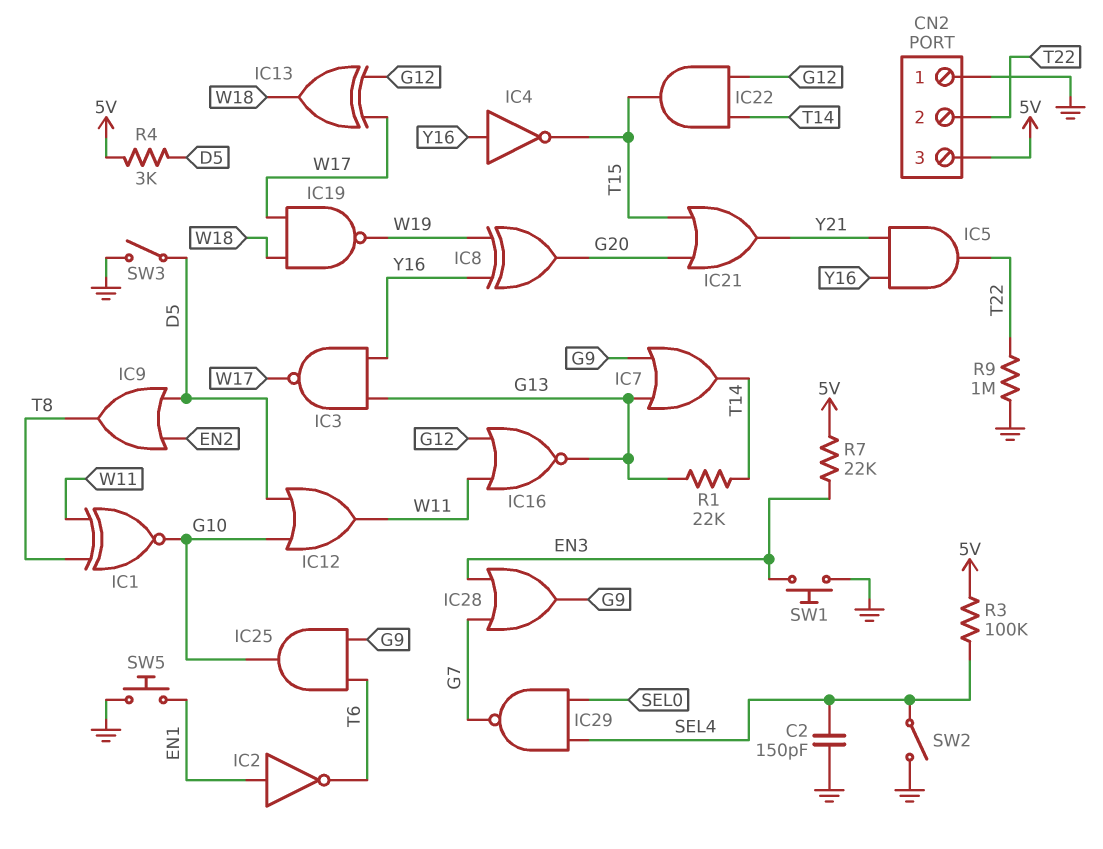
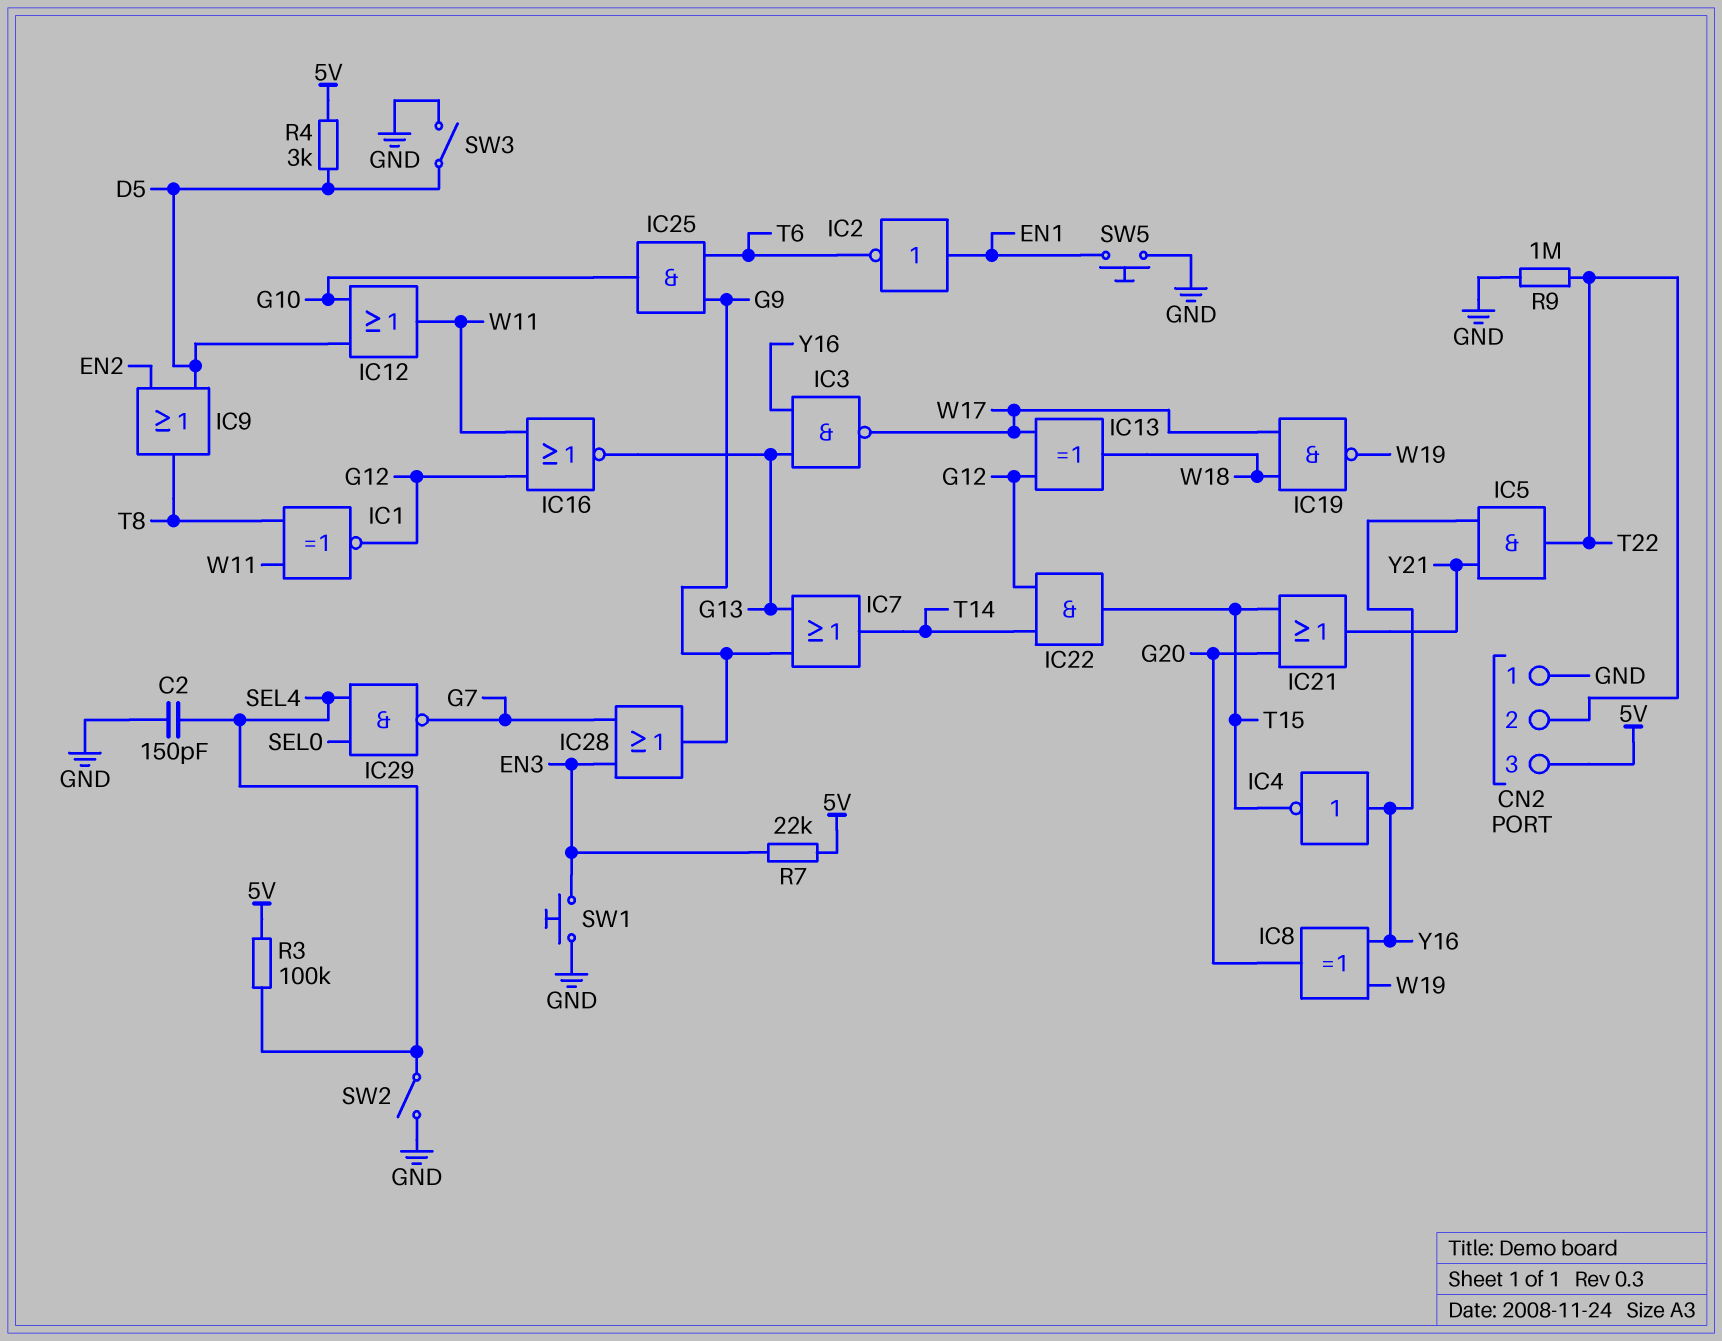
IC1: XNOR (in T8, in W11, out G10) -> XNOR (in T8, in W11, out G12)
R1: 22k (G13, T14) -> none

